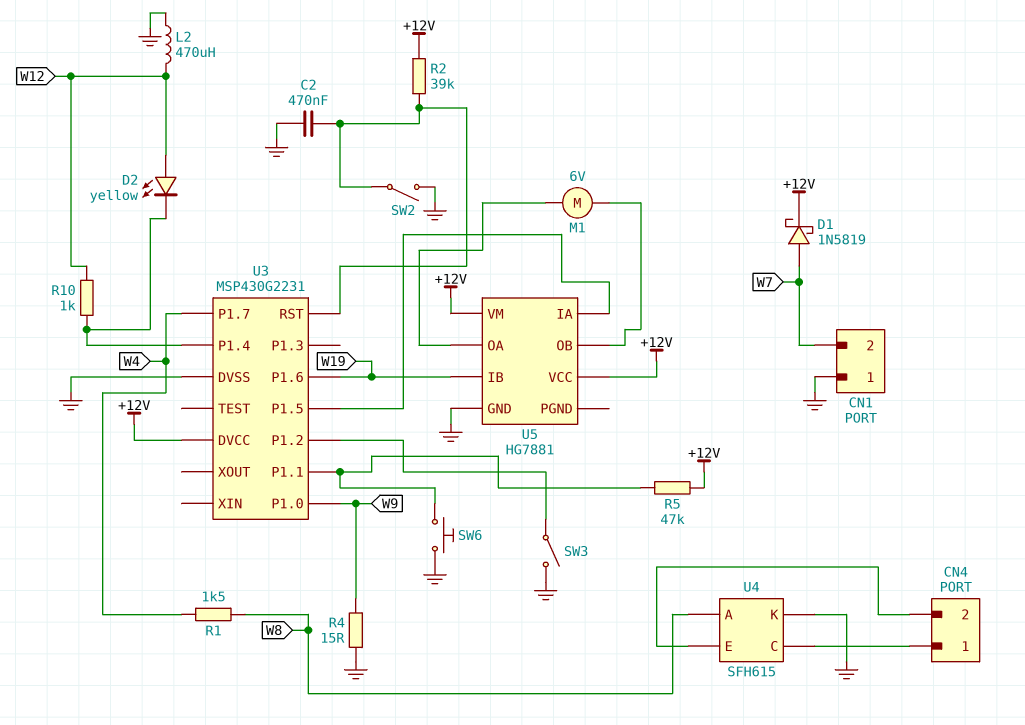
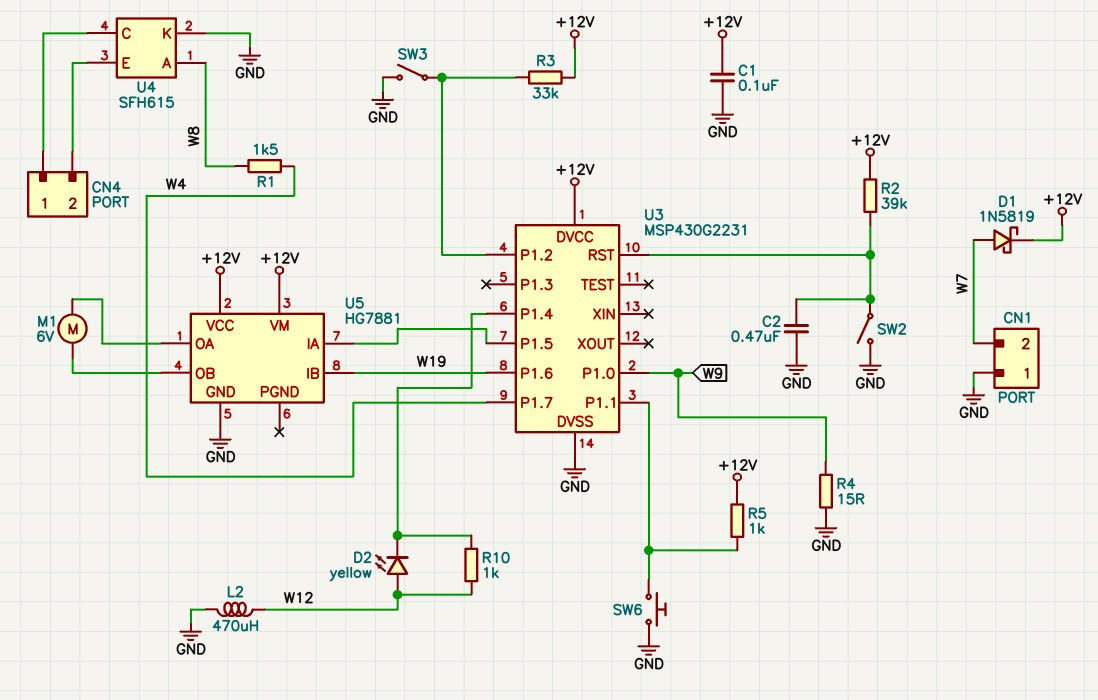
C1: none -> 100nF (+12V, GND)
R3: none -> 33k (+12V, U3/P1.2)
R5: 47k (+12V, U3/P1.1) -> 1k (+12V, U3/P1.1)

